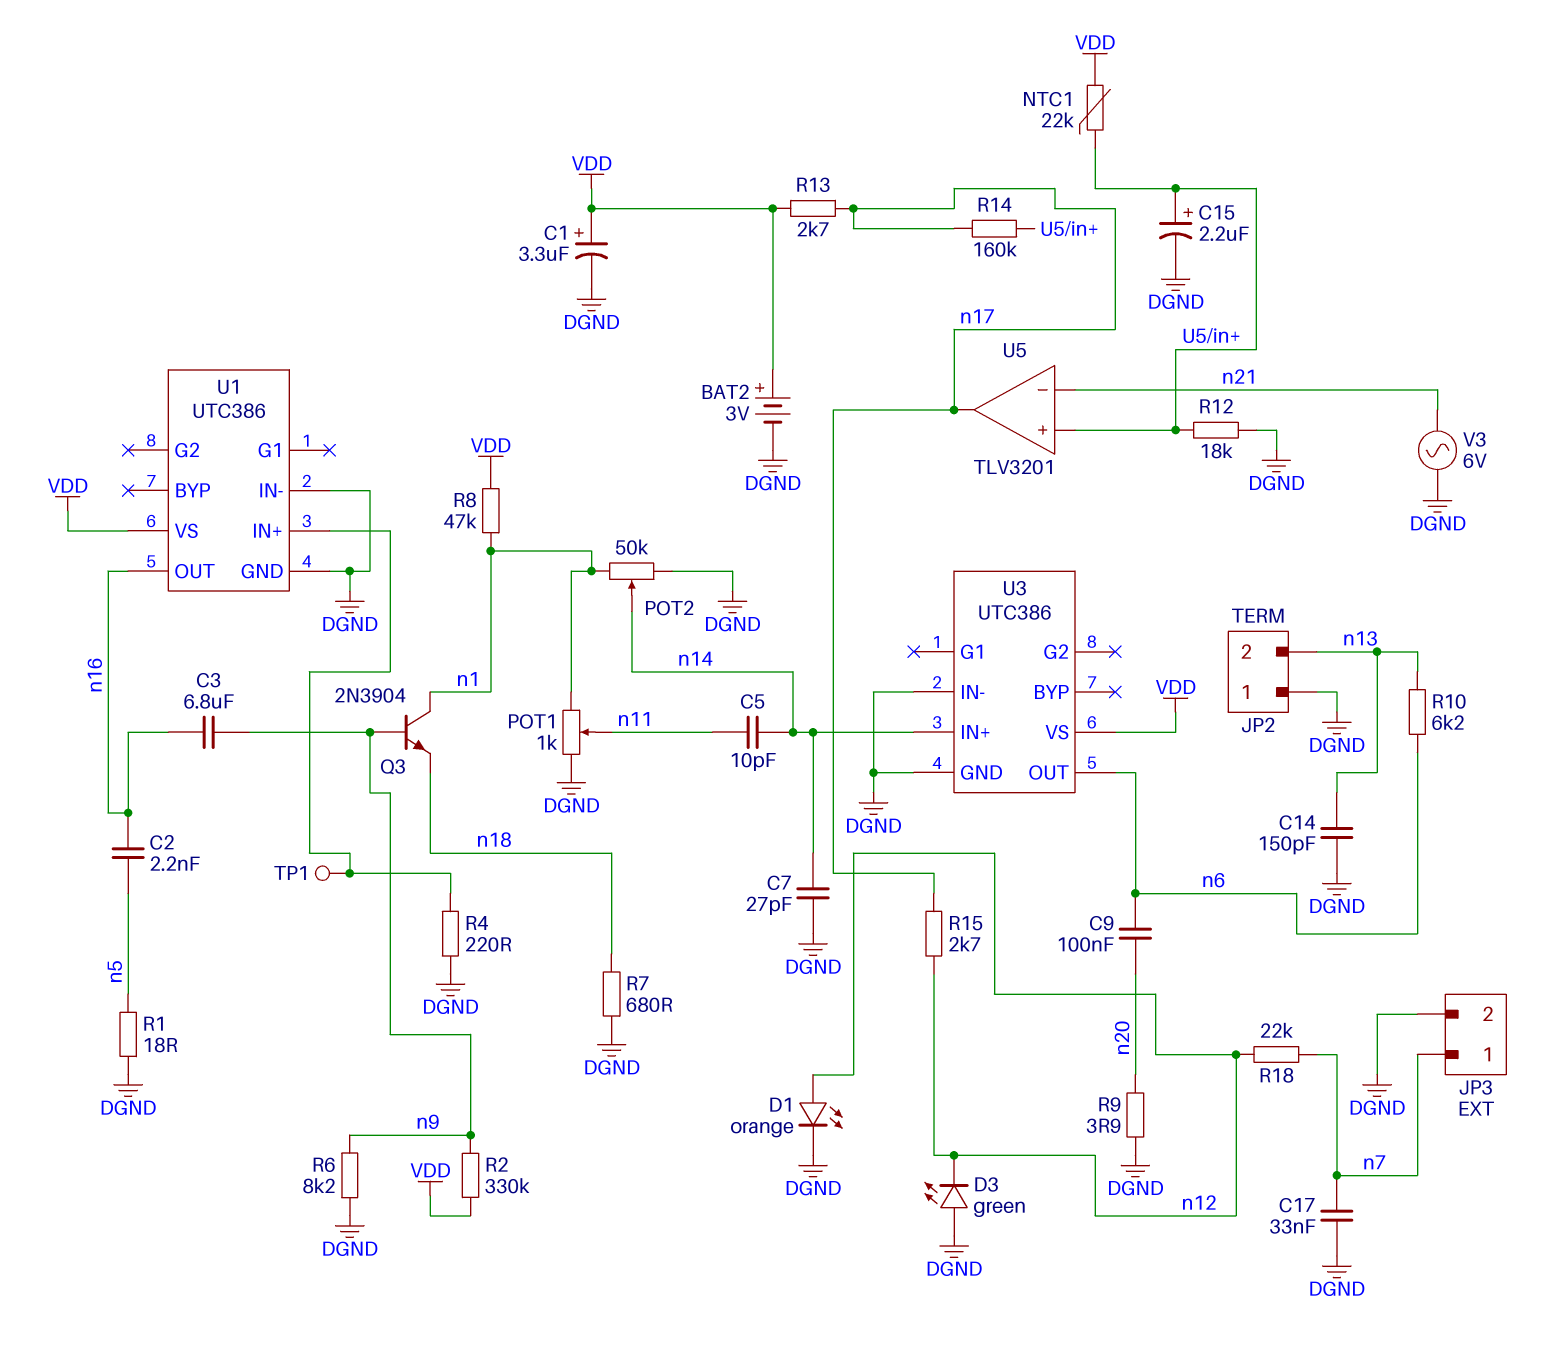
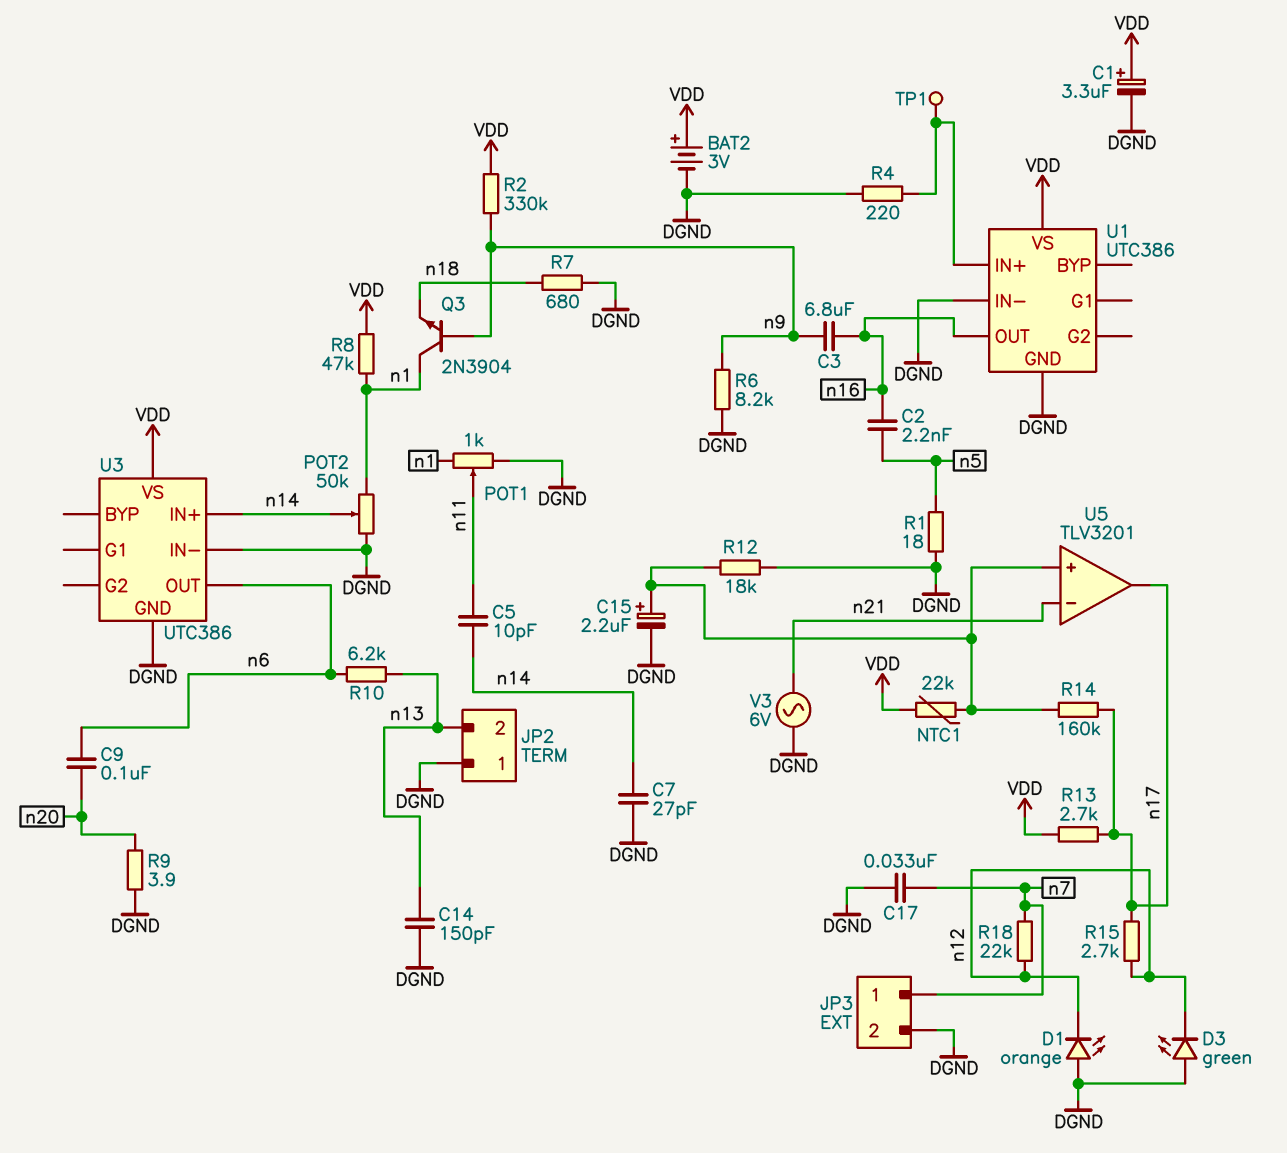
D1: LED orange (A n12, K DGND) -> LED orange (A DGND, K n12)

